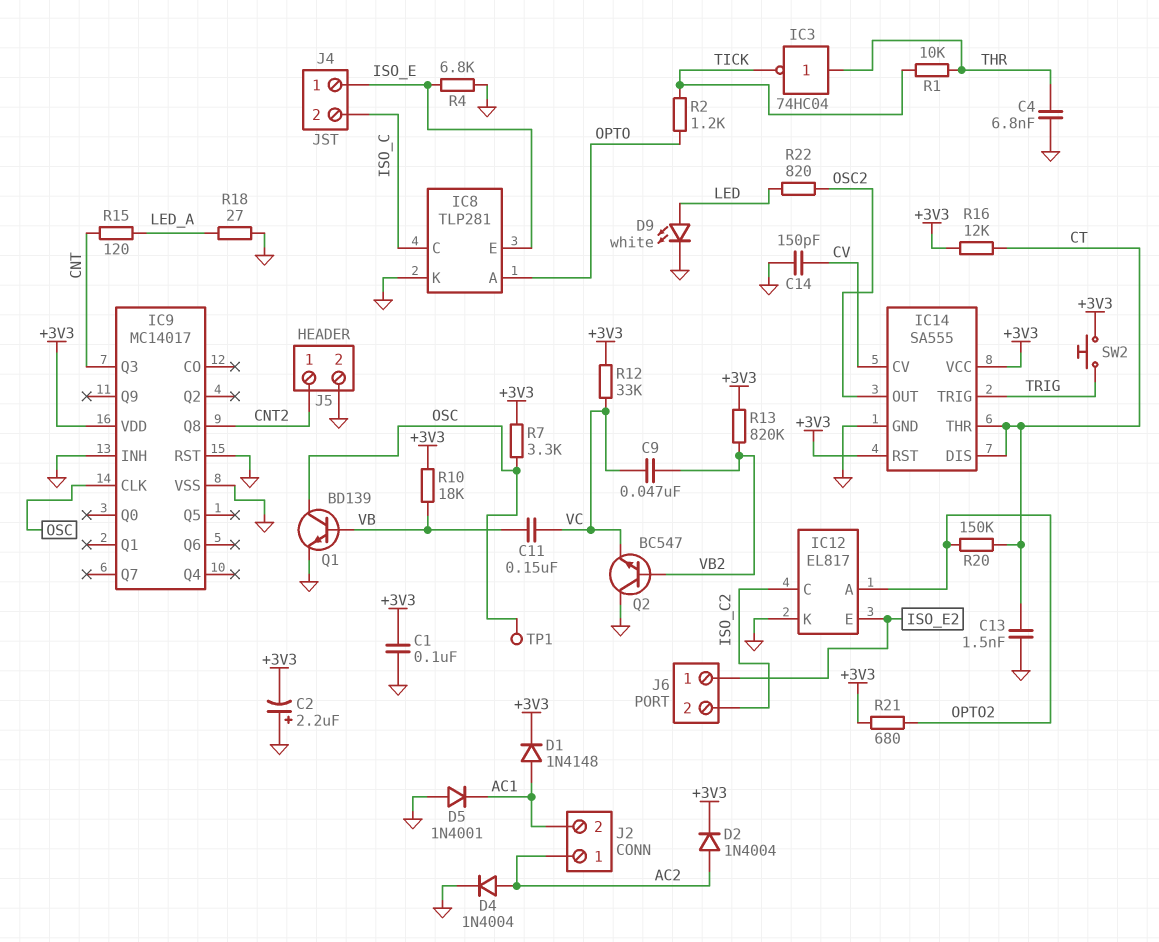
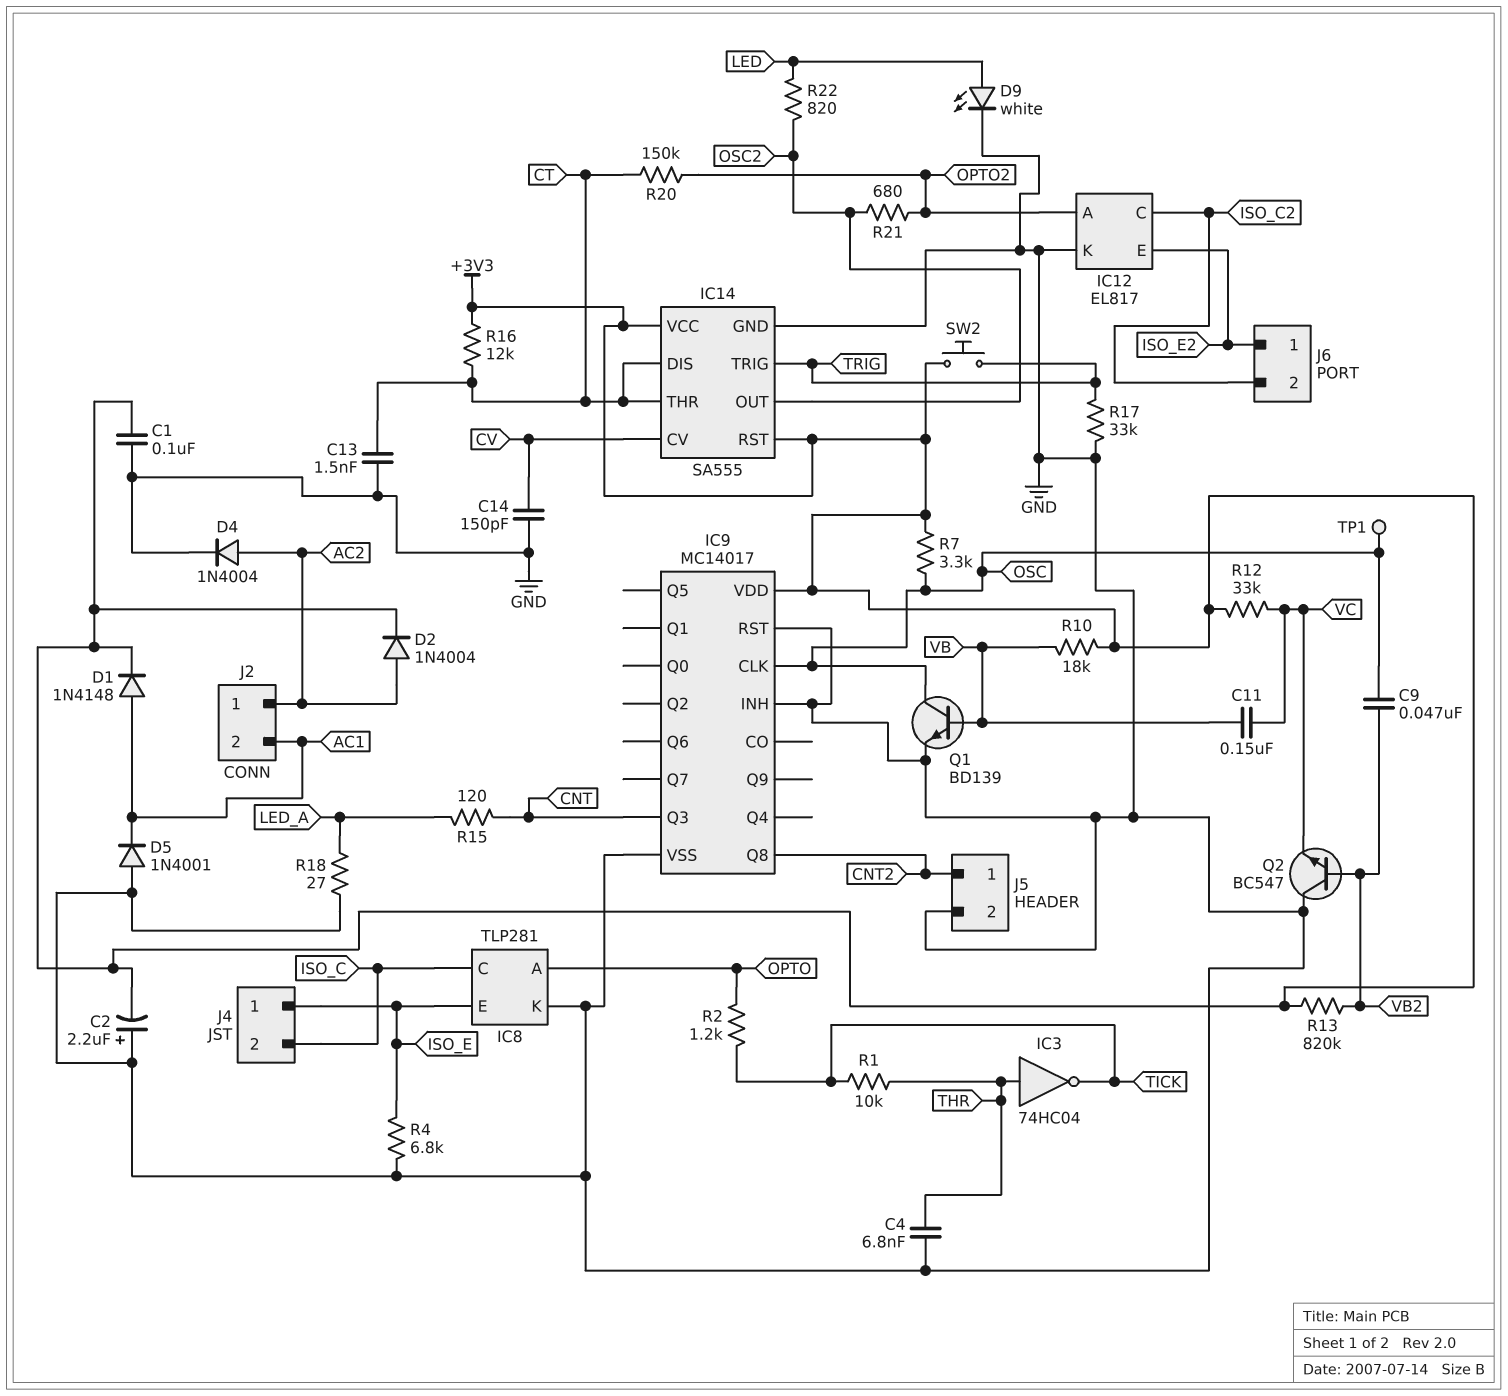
C9: 47nF (VB2, VC) -> 47nF (OSC, VB2)
R17: none -> 33k (GND, TRIG)
R21: 680 (+3V3, OPTO2) -> 680 (OPTO2, OSC2)

